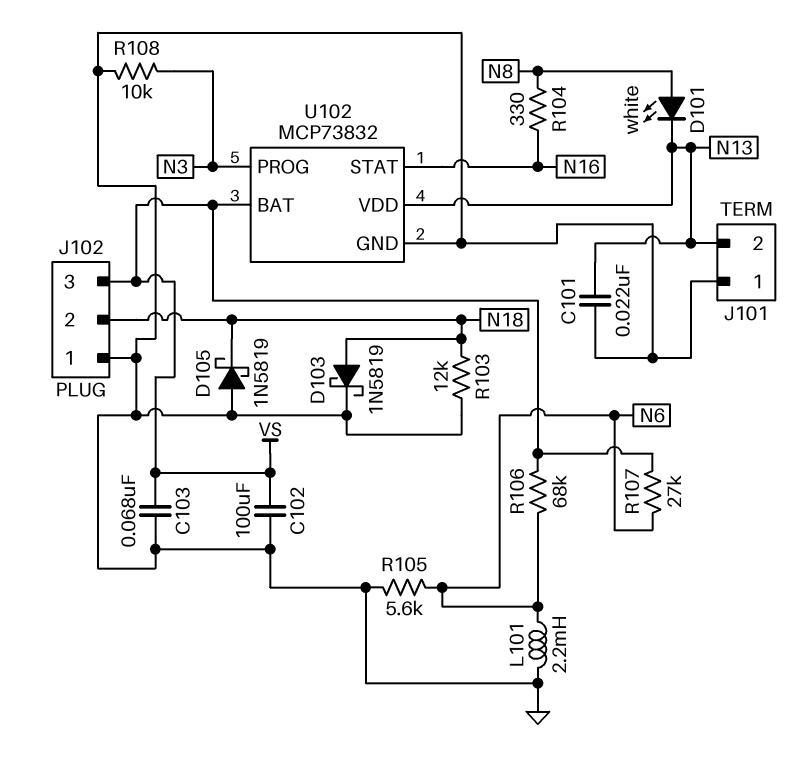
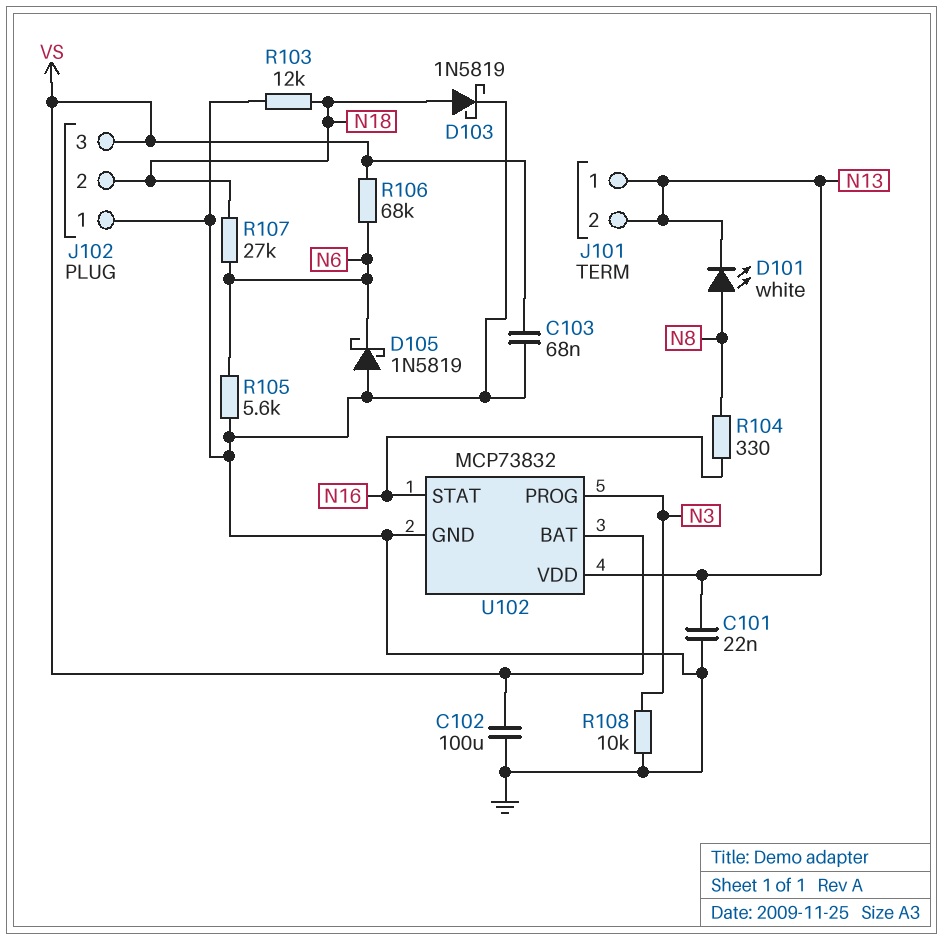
D105: schottky 1N5819 (A GND, K N18) -> schottky 1N5819 (A GND, K N6)
J101 pin 1: GND -> N13
L101: 2.2mH (GND, N6) -> none
R107: 27k (N6, VS) -> 27k (N6, N18)

